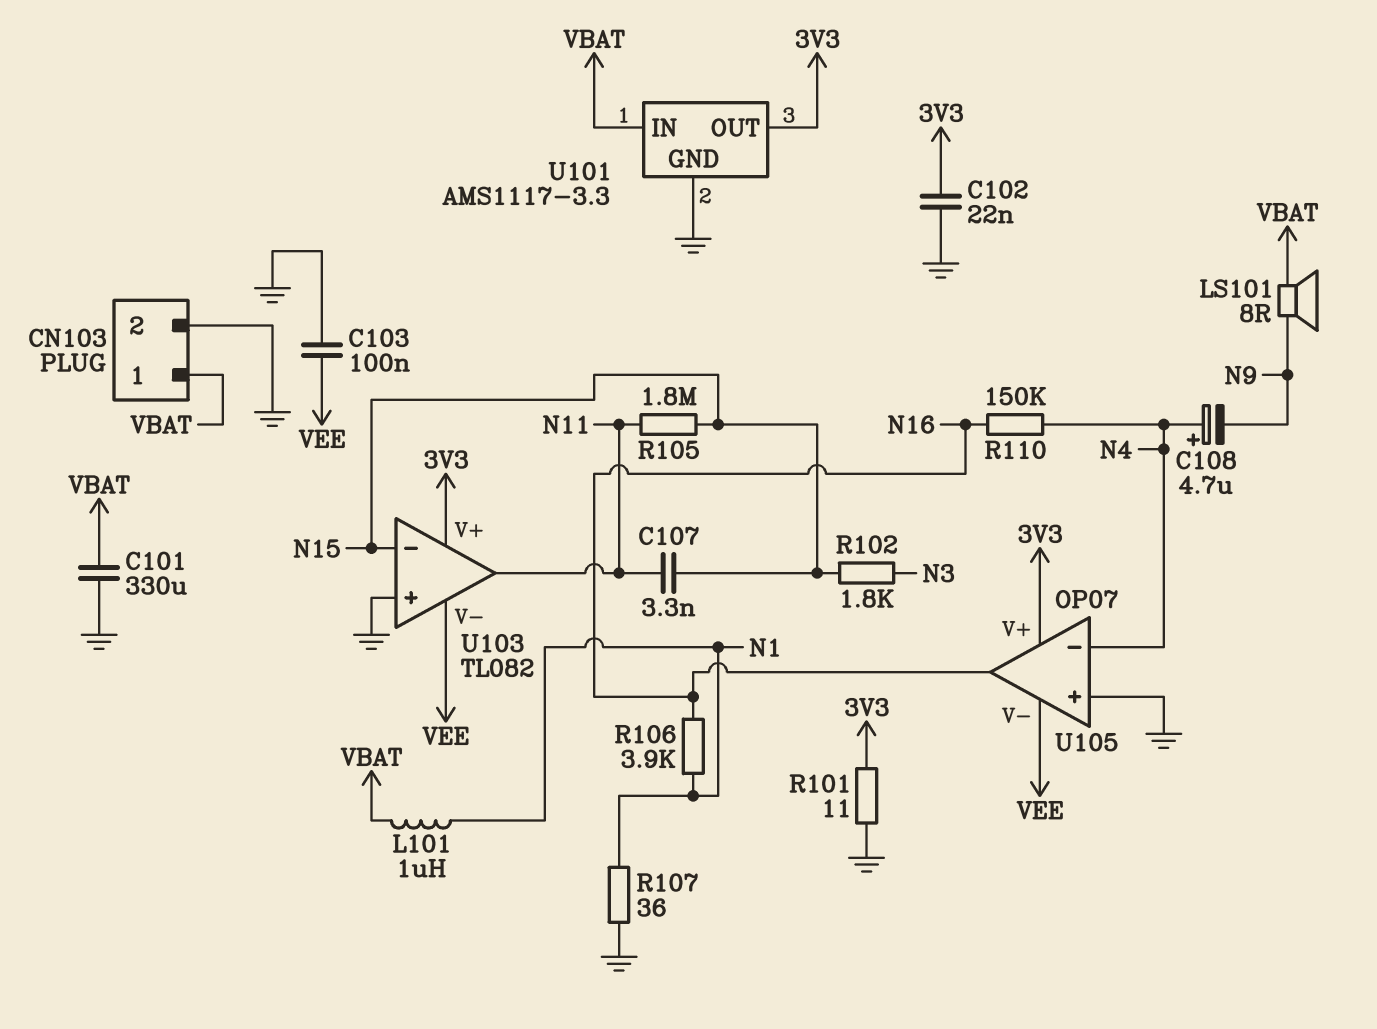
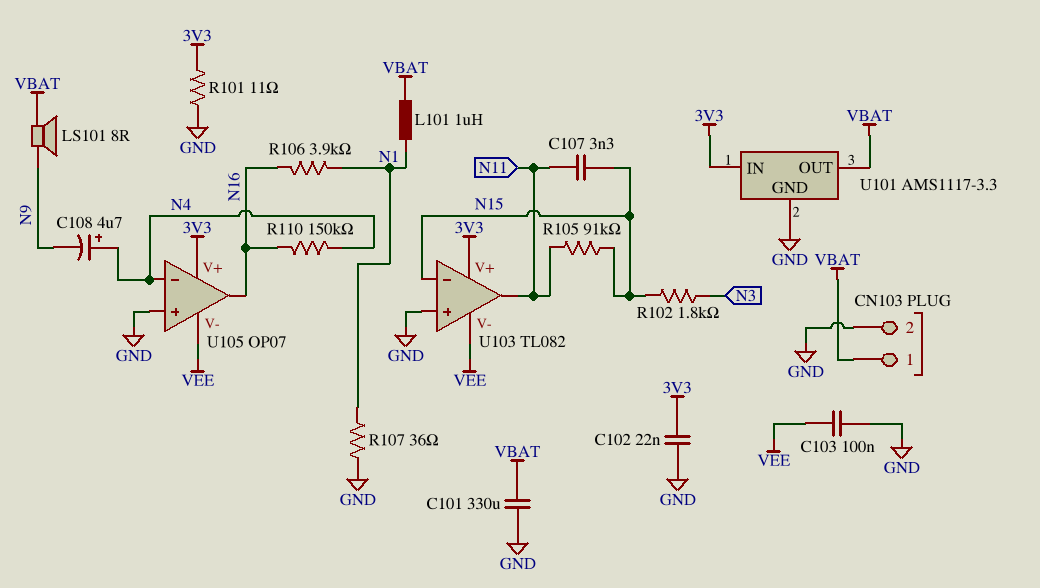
R105: 1.8M (N11, N15) -> 91k (N11, N15)
U101 pin IN: VBAT -> 3V3
U101 pin OUT: 3V3 -> VBAT

